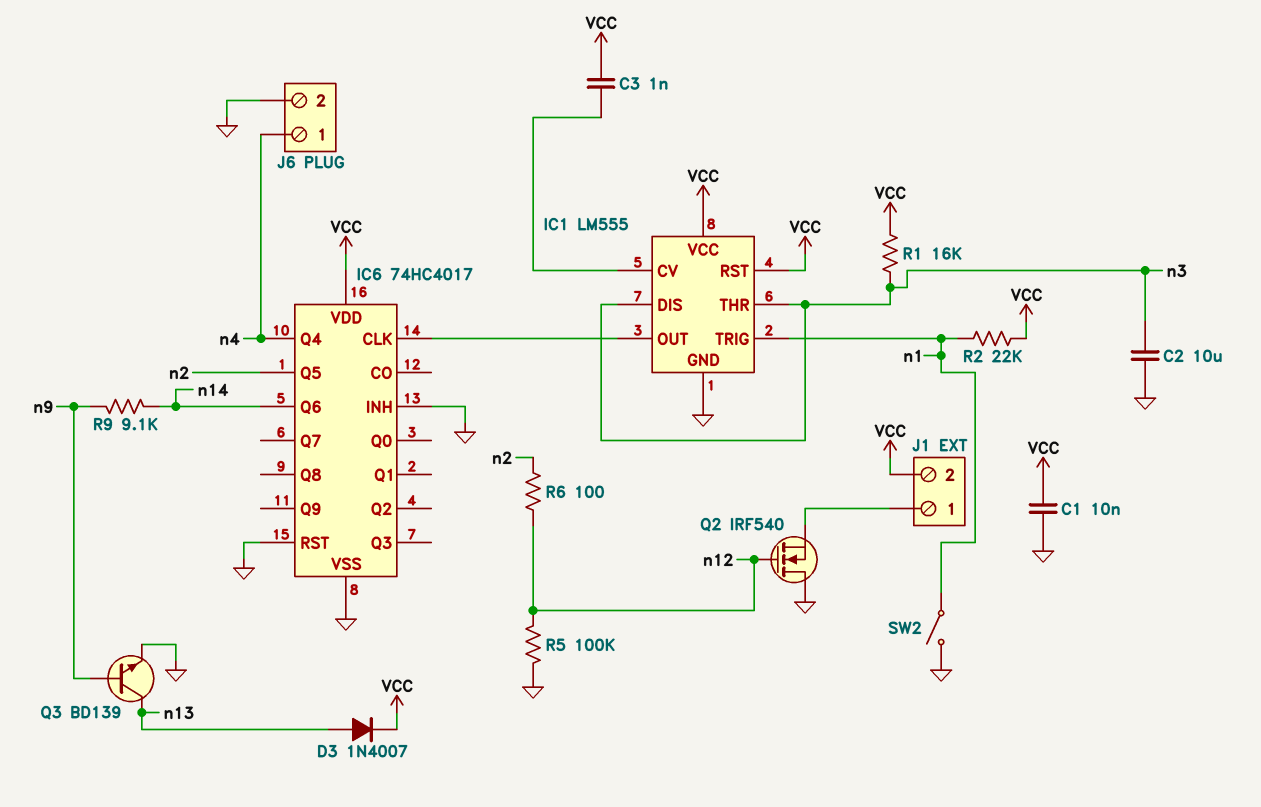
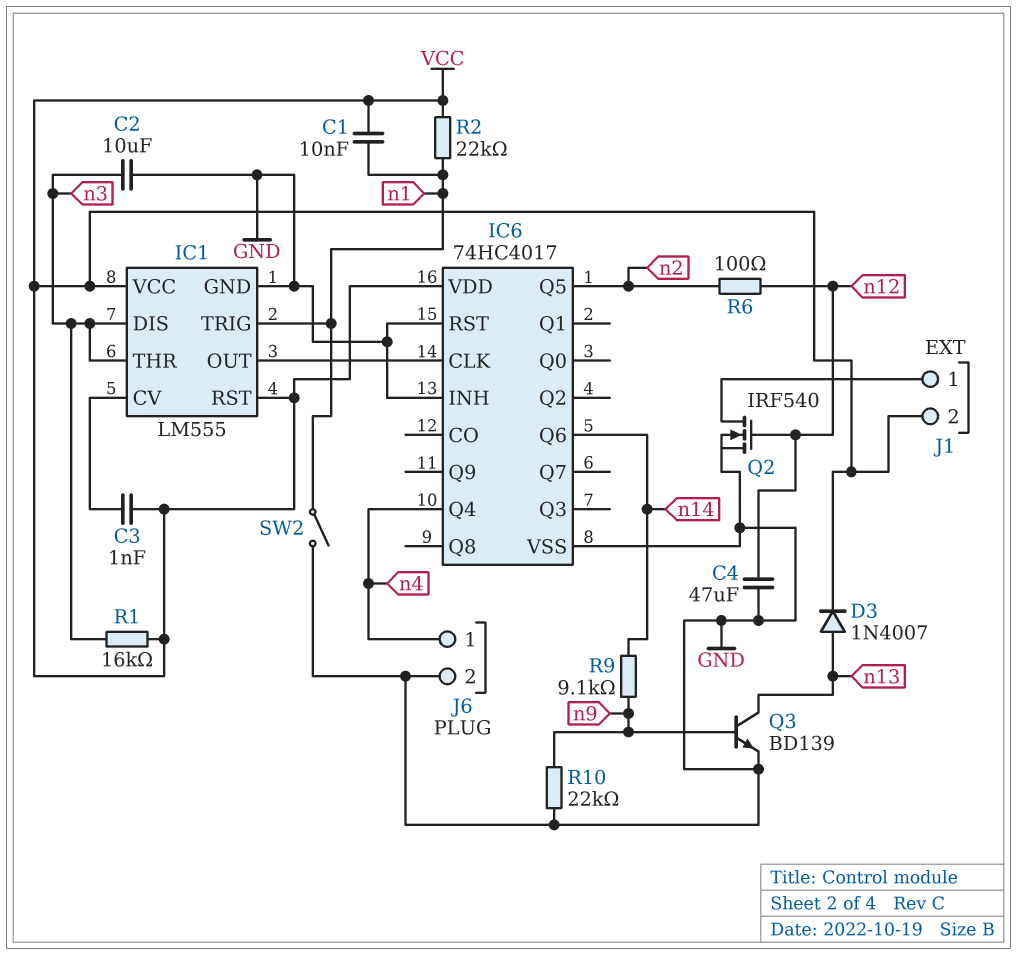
C1: 10nF (GND, VCC) -> 10nF (VCC, n1)
C4: none -> 47uF (GND, n12)
Q2: NMOS IRF540 (G n12, D GND, S J1/1) -> NMOS IRF540 (G n12, D J1/1, S GND)
R5: 100k (GND, n12) -> none
R10: none -> 22k (GND, n9)

